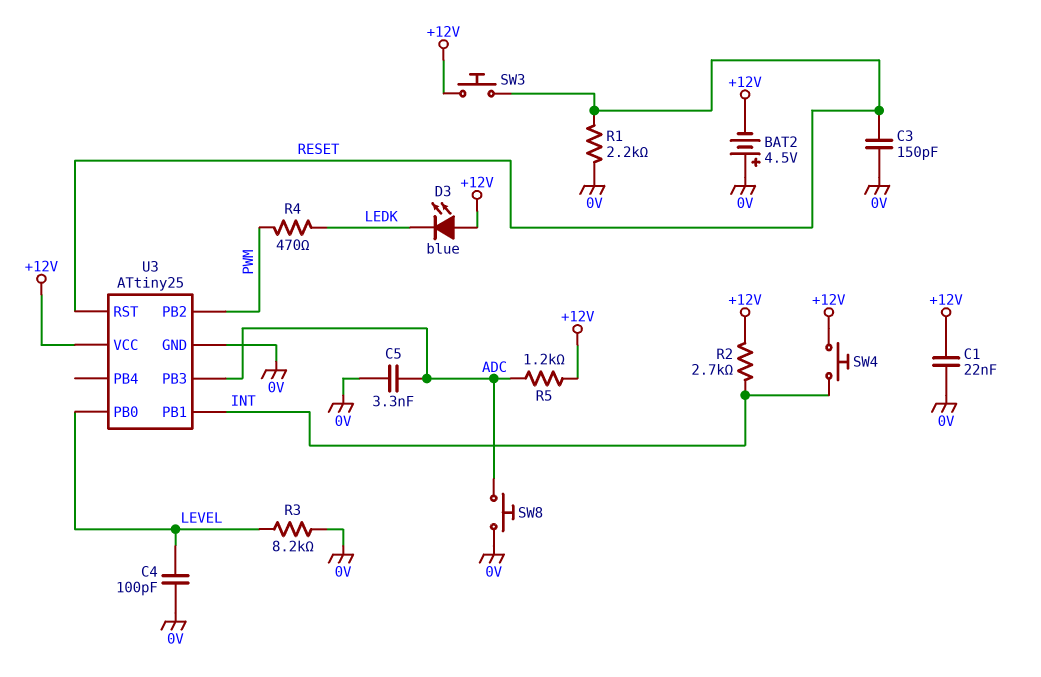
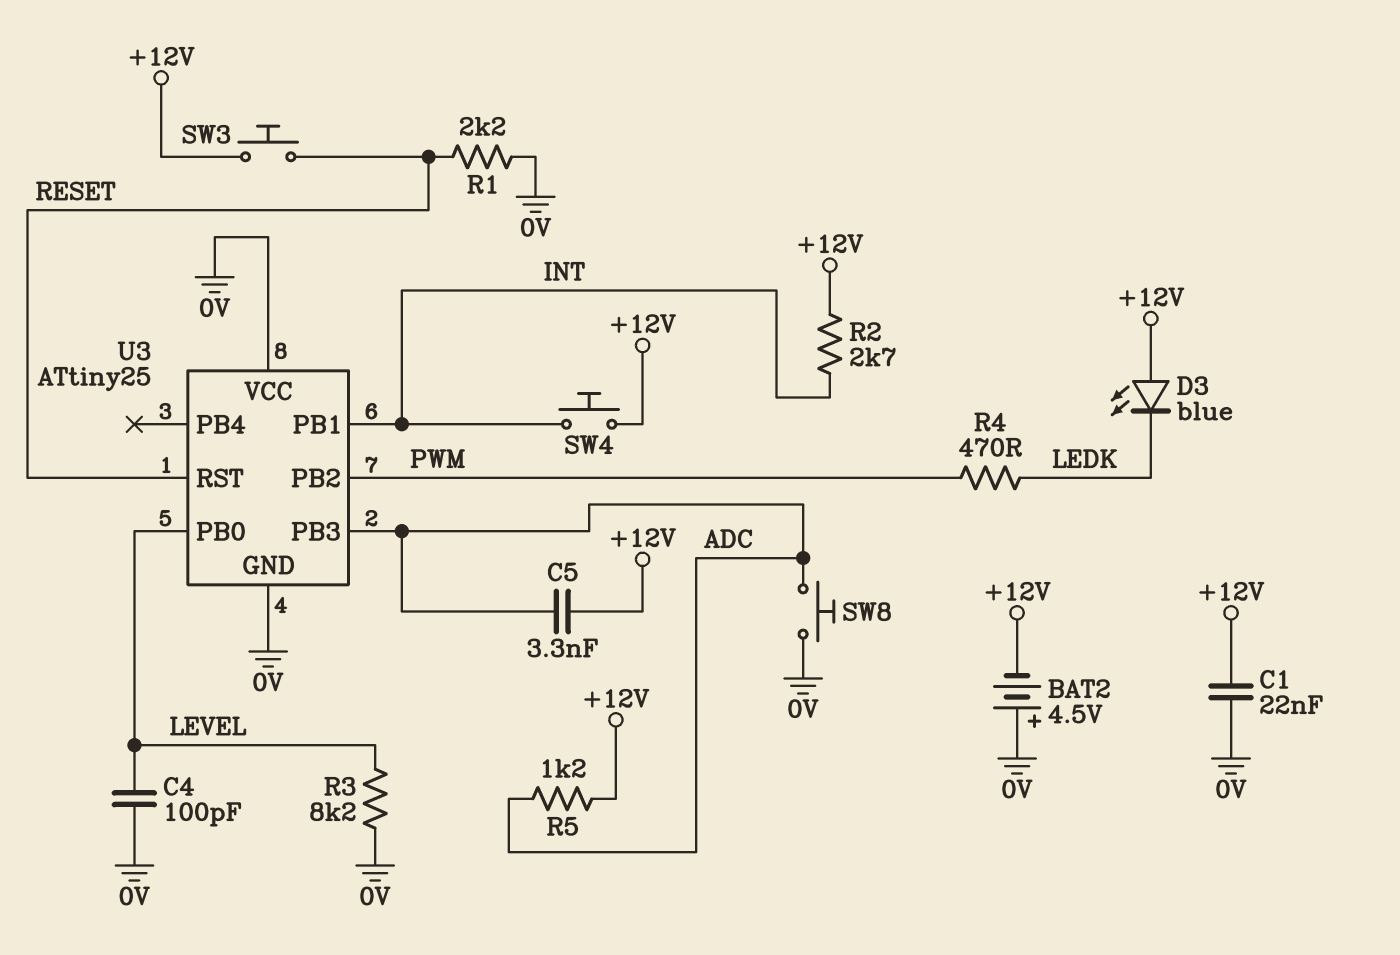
C3: 150pF (0V, RESET) -> none
C5: 3.3nF (0V, ADC) -> 3.3nF (+12V, ADC)
U3 pin VCC: +12V -> 0V

